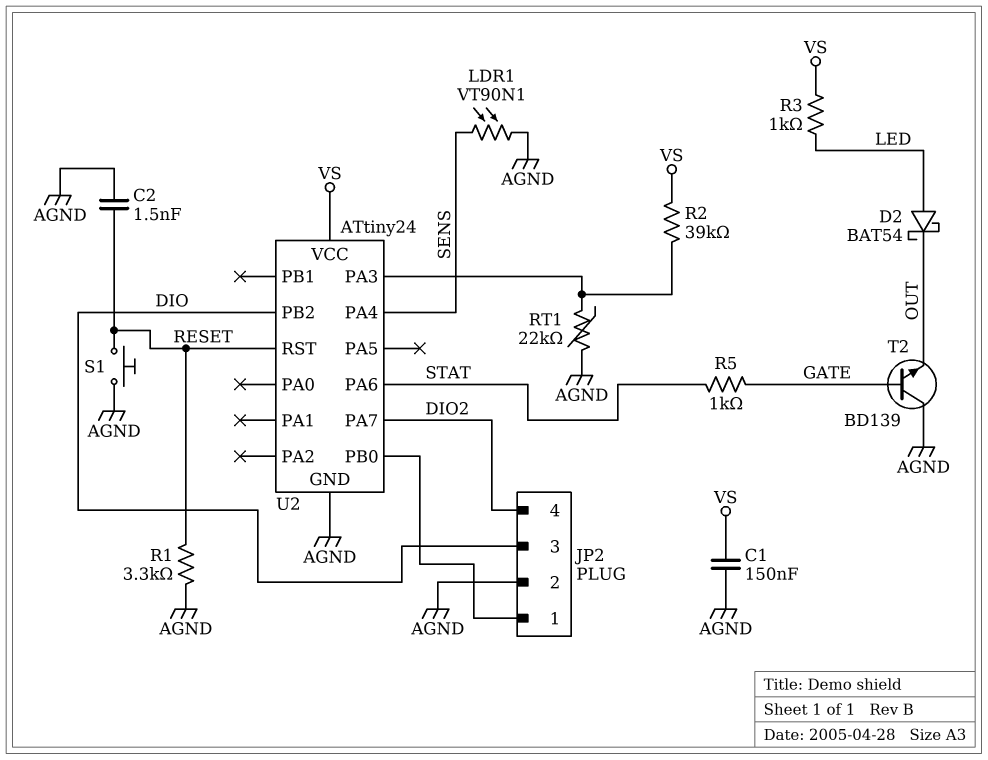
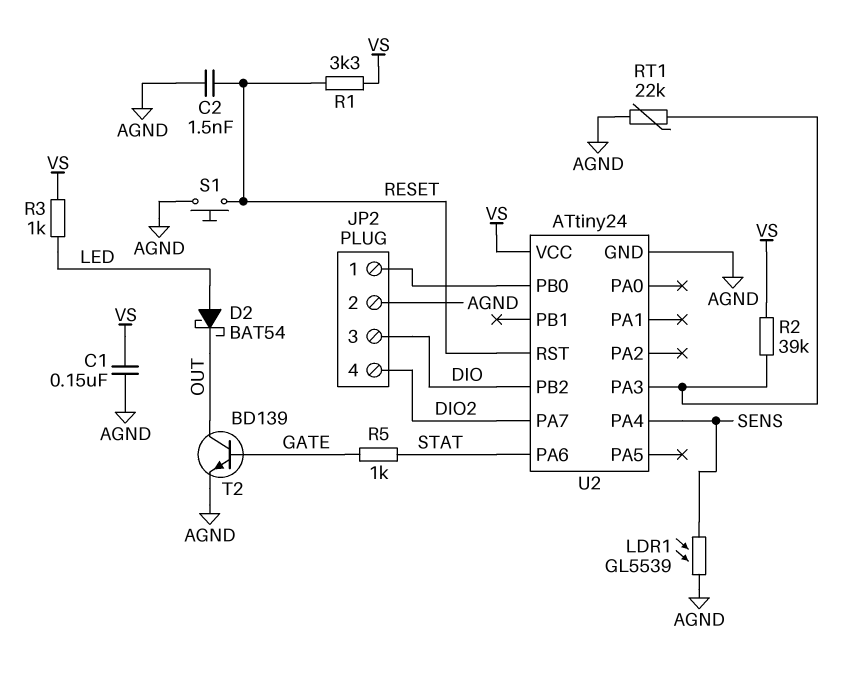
LDR1: VT90N1 (AGND, SENS) -> GL5539 (AGND, SENS)
R1: 3.3k (AGND, RESET) -> 3.3k (RESET, VS)
T2: NPN BD139 (B GATE, C AGND, E OUT) -> NPN BD139 (B GATE, C OUT, E AGND)

